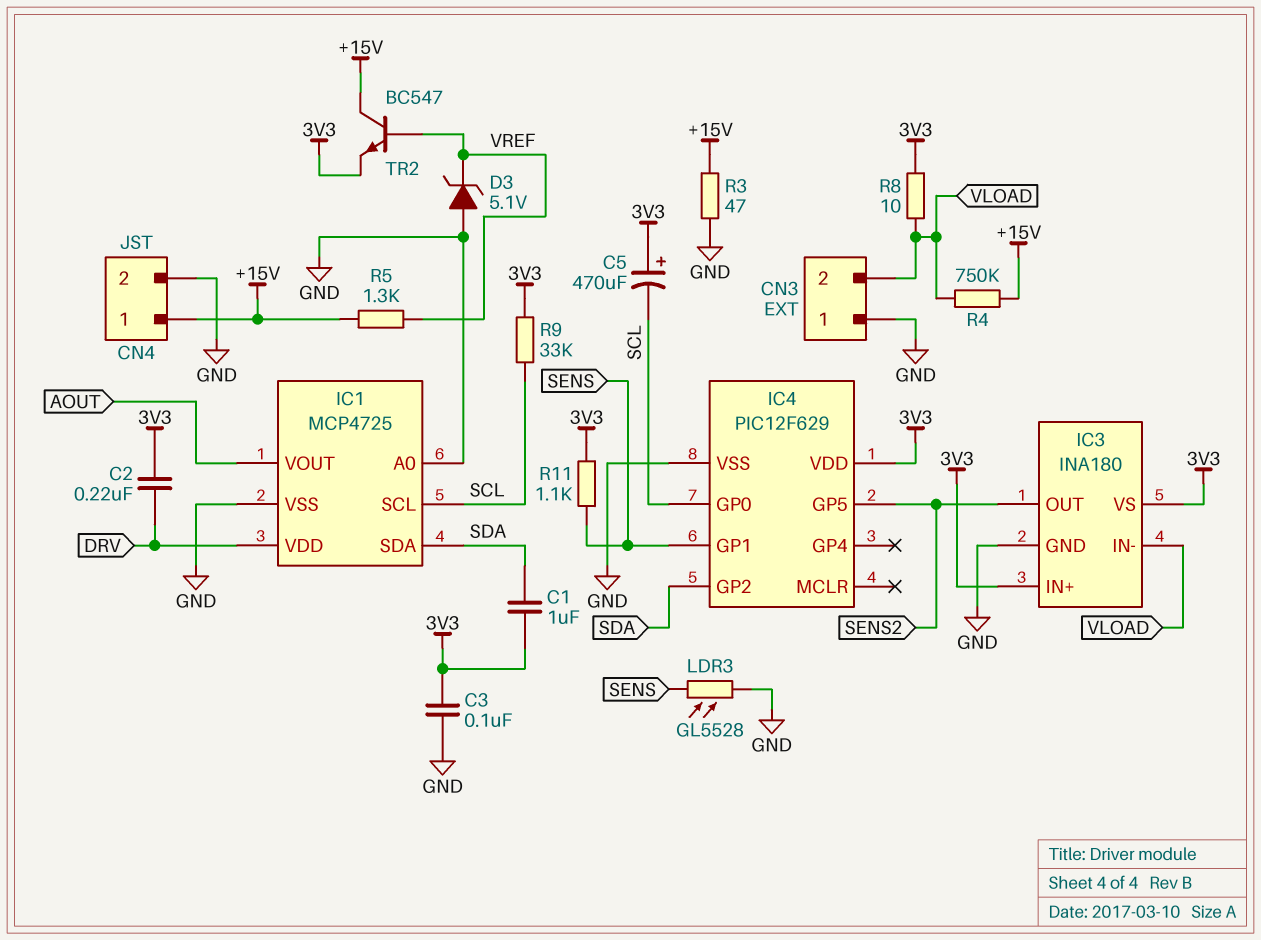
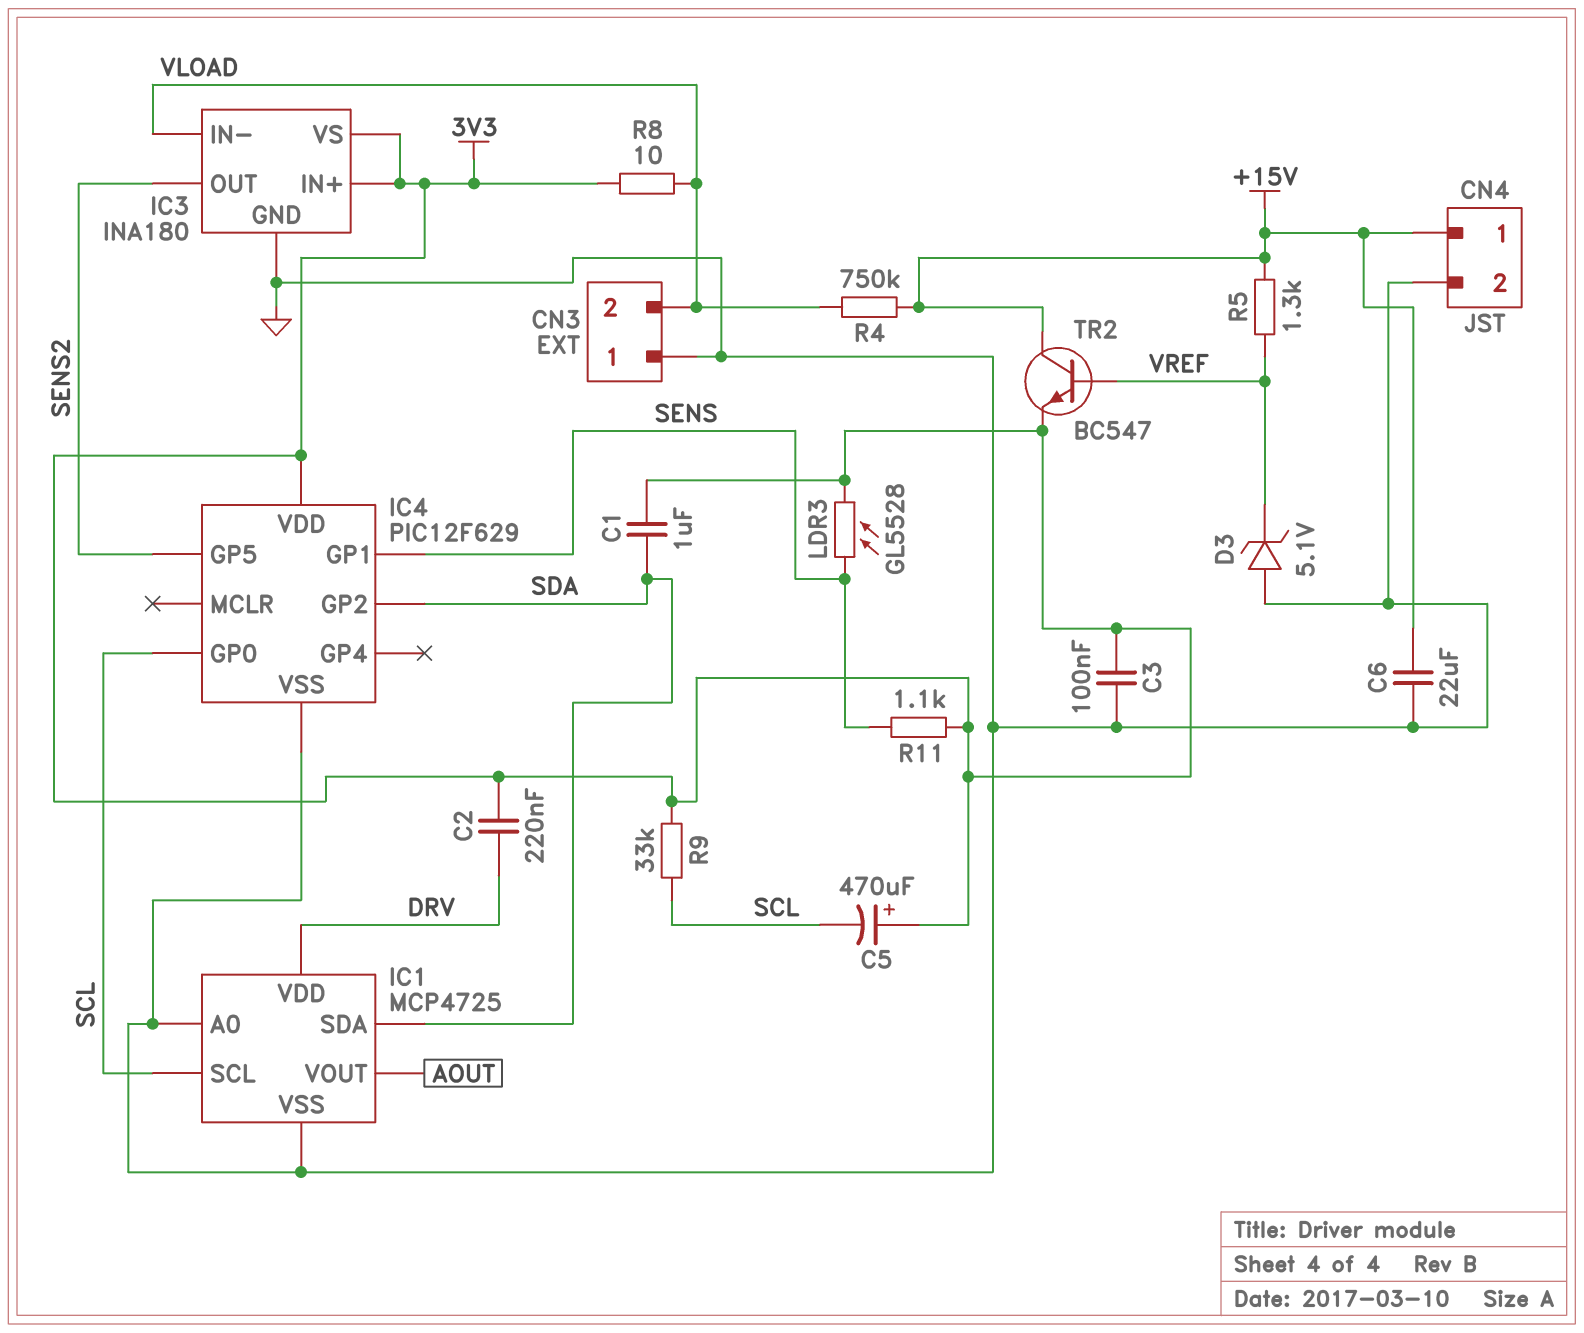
C6: none -> 22uF (+15V, GND)
LDR3: GL5528 (GND, SENS) -> GL5528 (3V3, SENS)
R3: 47 (+15V, GND) -> none

